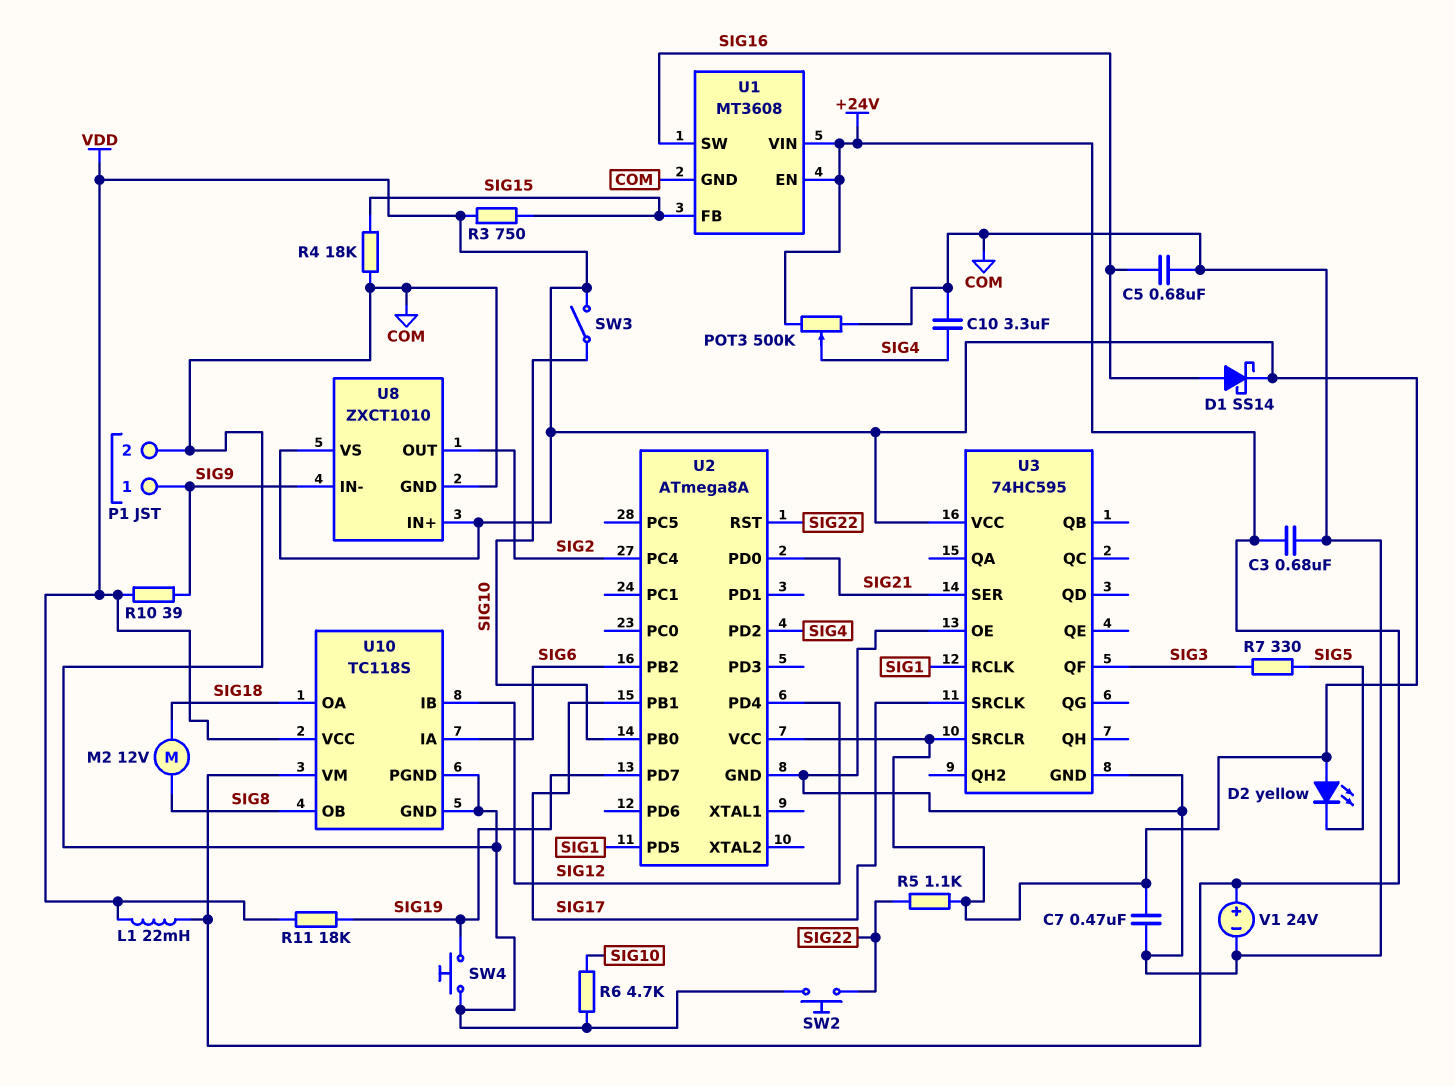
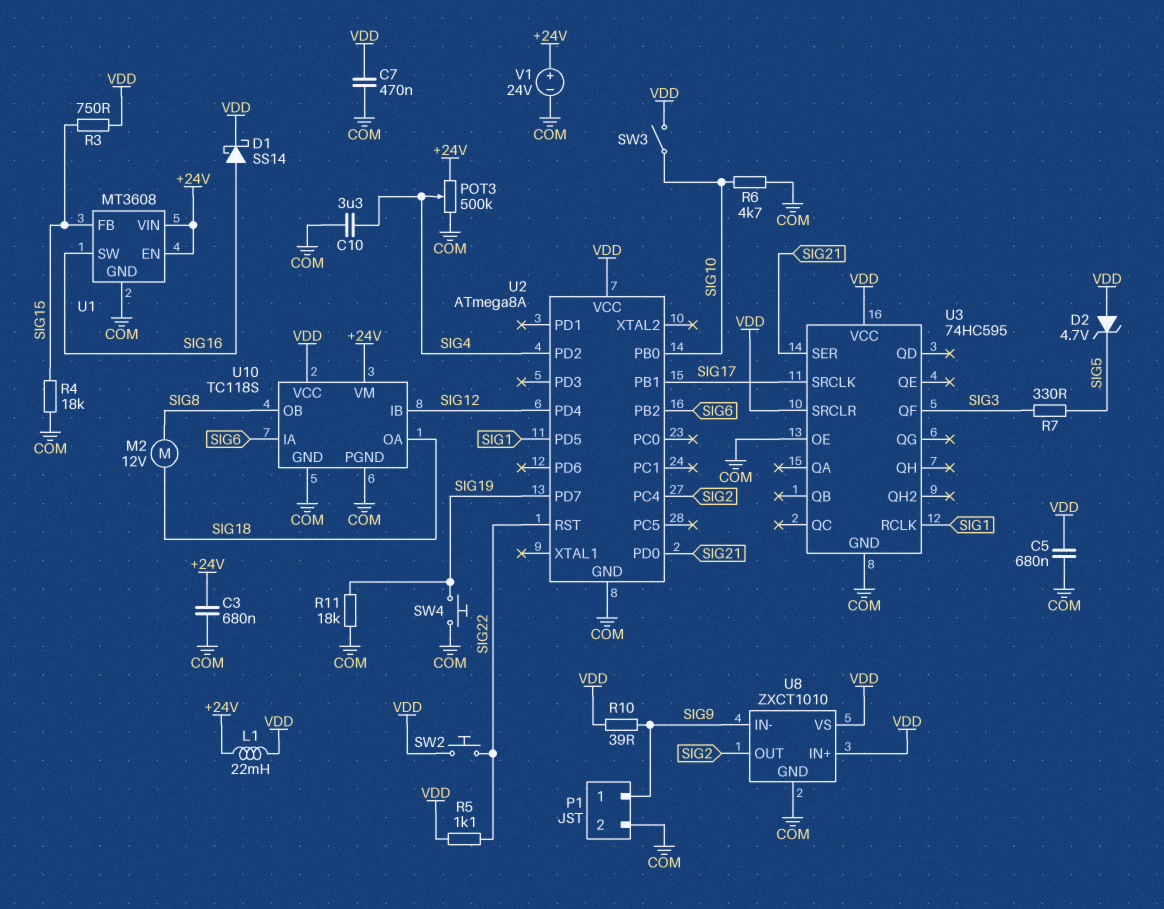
C5: 680nF (COM, SIG16) -> 680nF (COM, VDD)
D2: LED yellow (A VDD, K SIG5) -> zener 4.7V (A VDD, K SIG5)
R11: 18k (SIG19, VDD) -> 18k (COM, SIG19)
SW2: button (COM, SIG22) -> button (SIG22, VDD)

